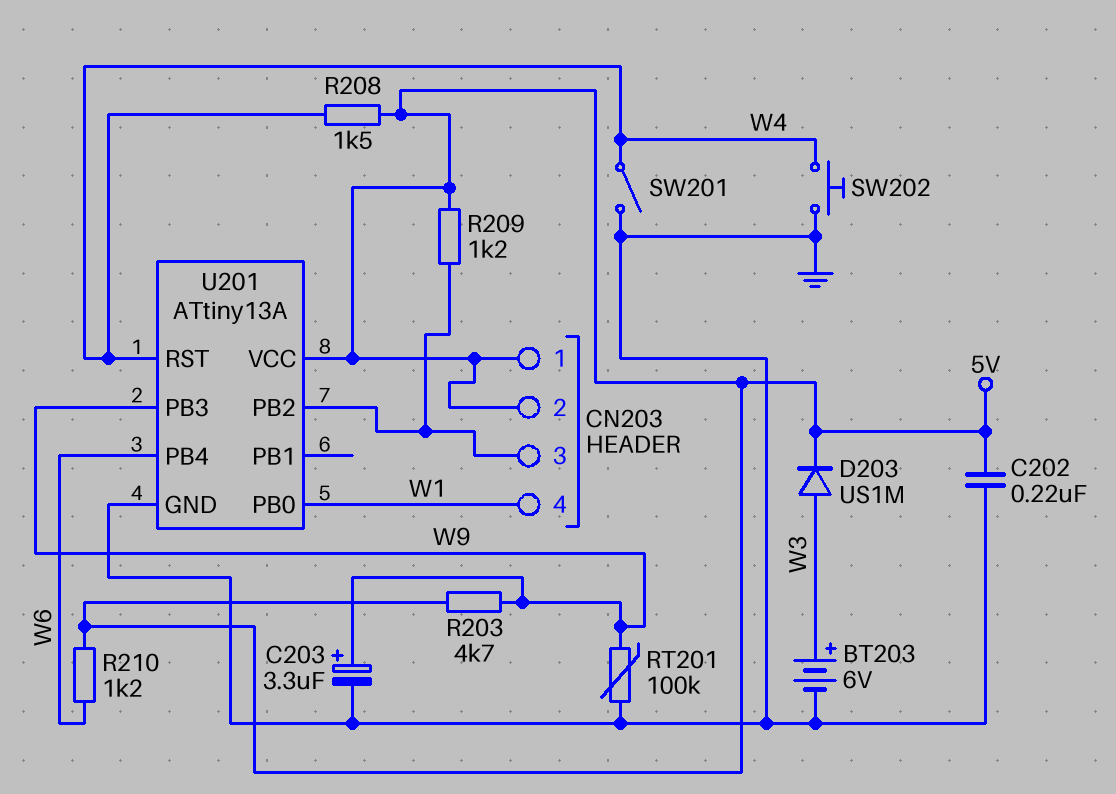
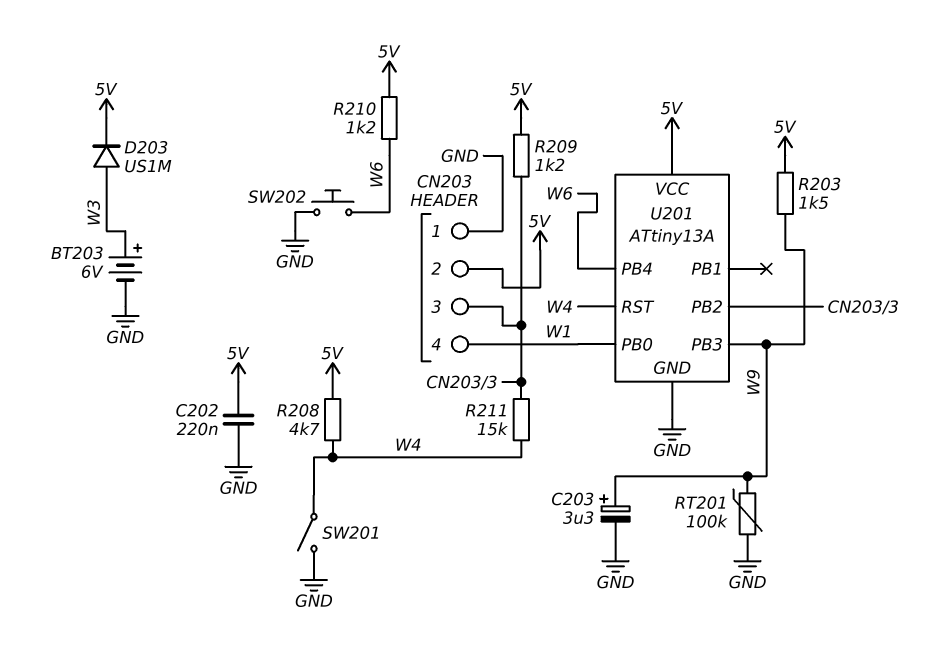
CN203 pin 1: 5V -> GND
R203: 4.7k (5V, W9) -> 1.5k (5V, W9)
R208: 1.5k (5V, W4) -> 4.7k (5V, W4)
R211: none -> 15k (CN203/3, W4)
SW202: button (GND, W4) -> button (GND, W6)

